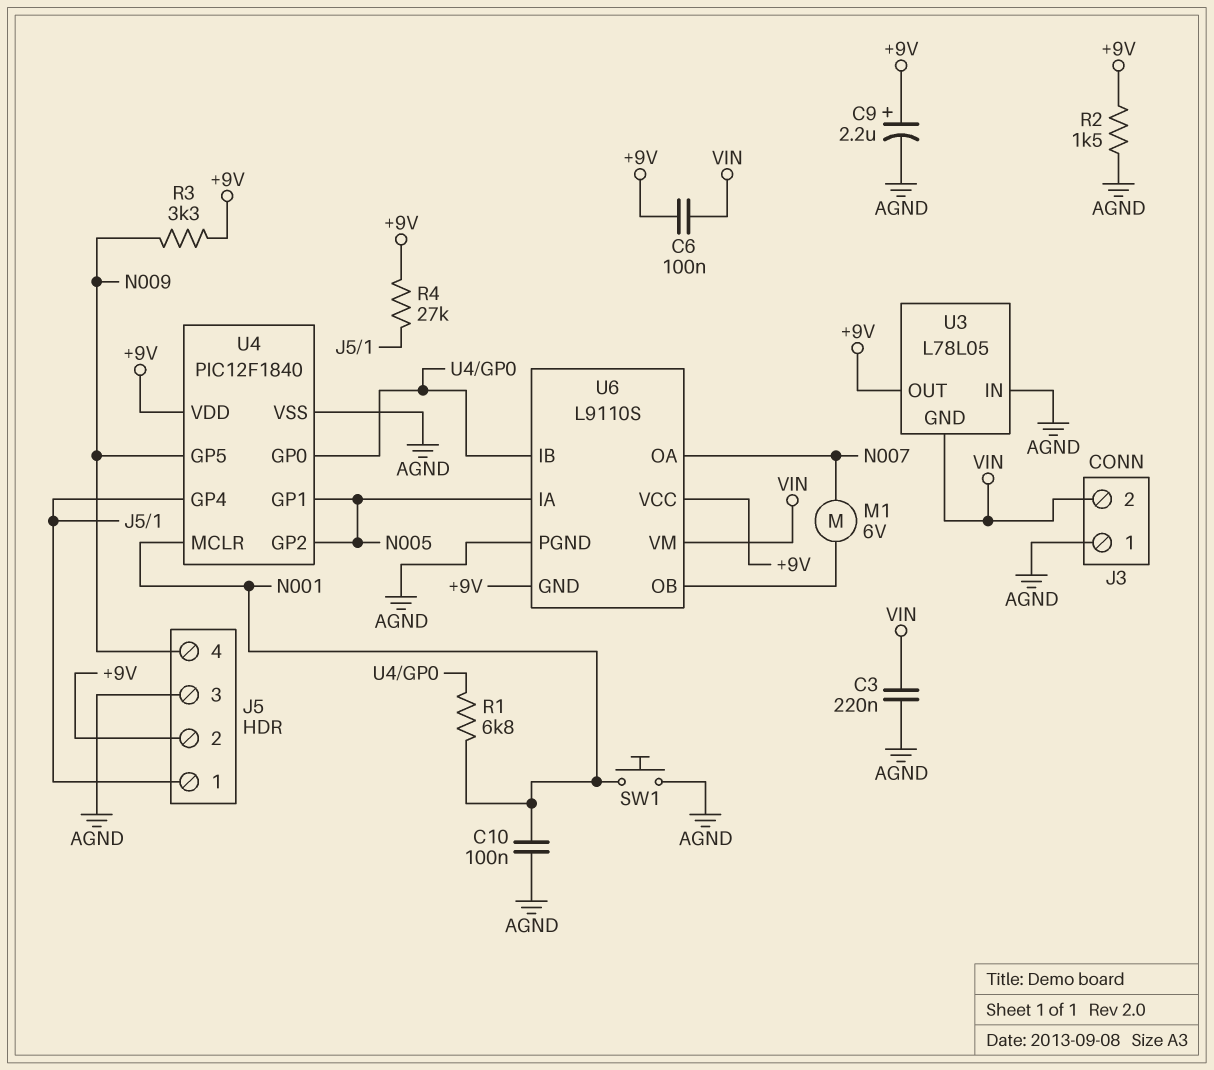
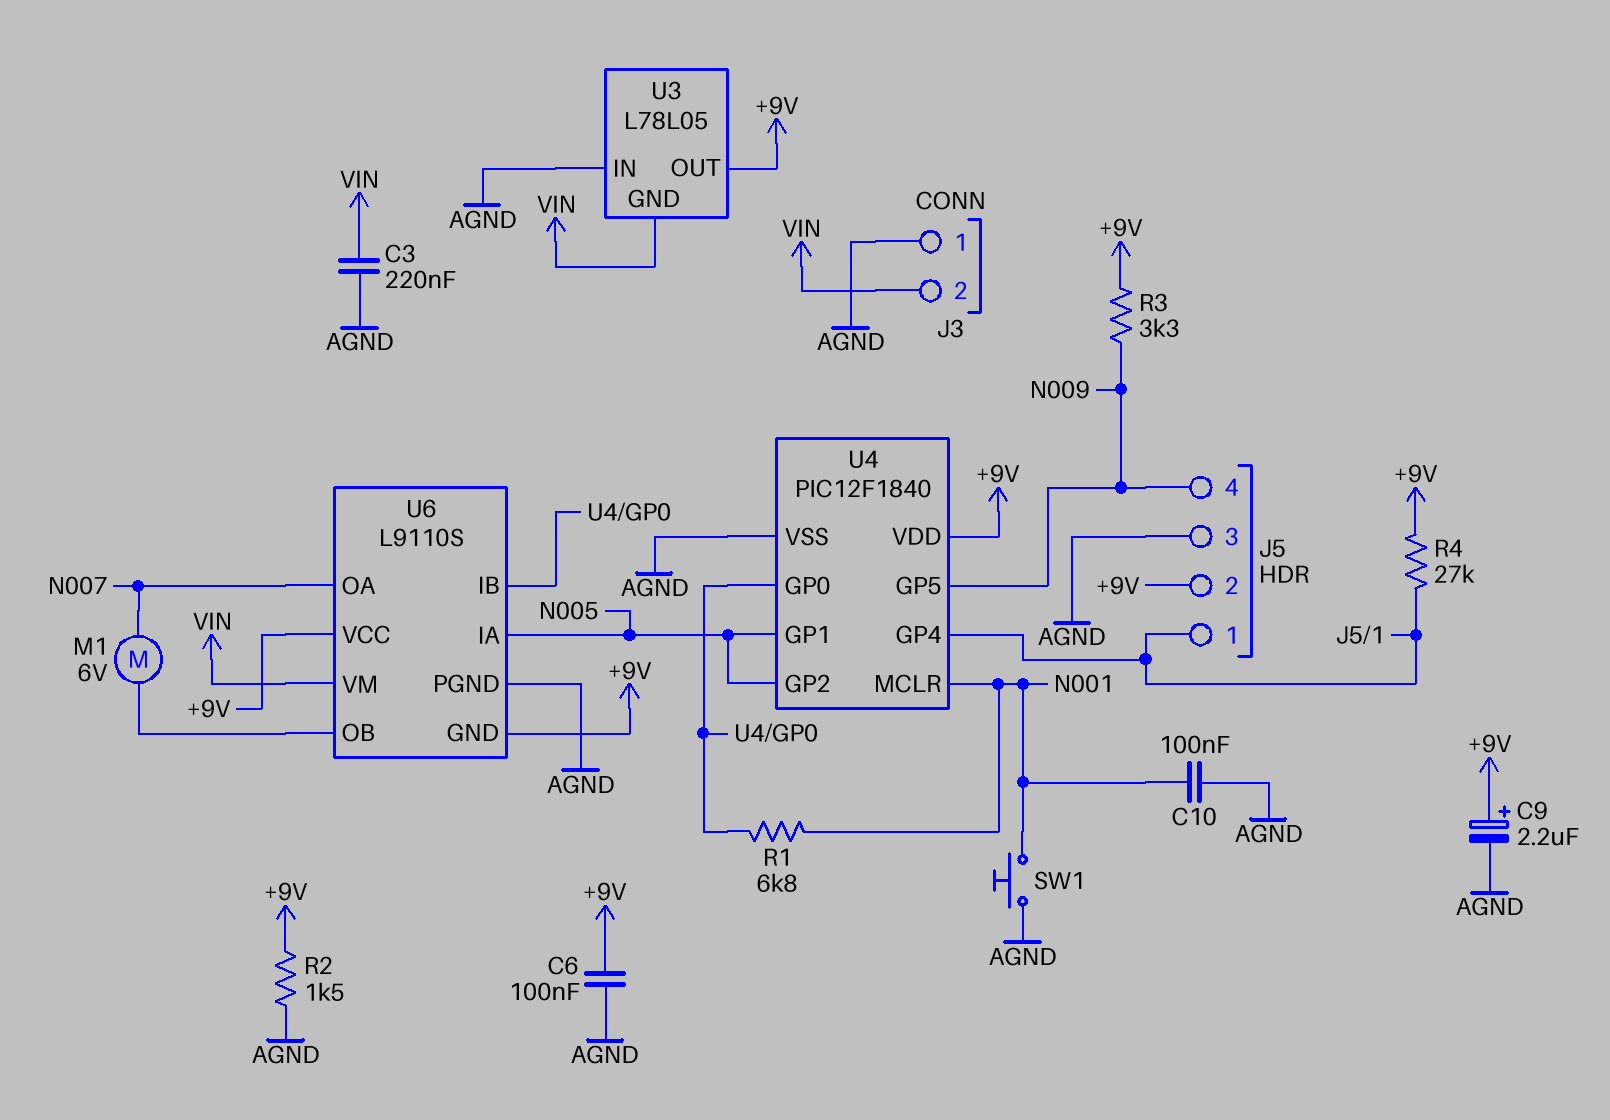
C6: 100nF (+9V, VIN) -> 100nF (+9V, AGND)

